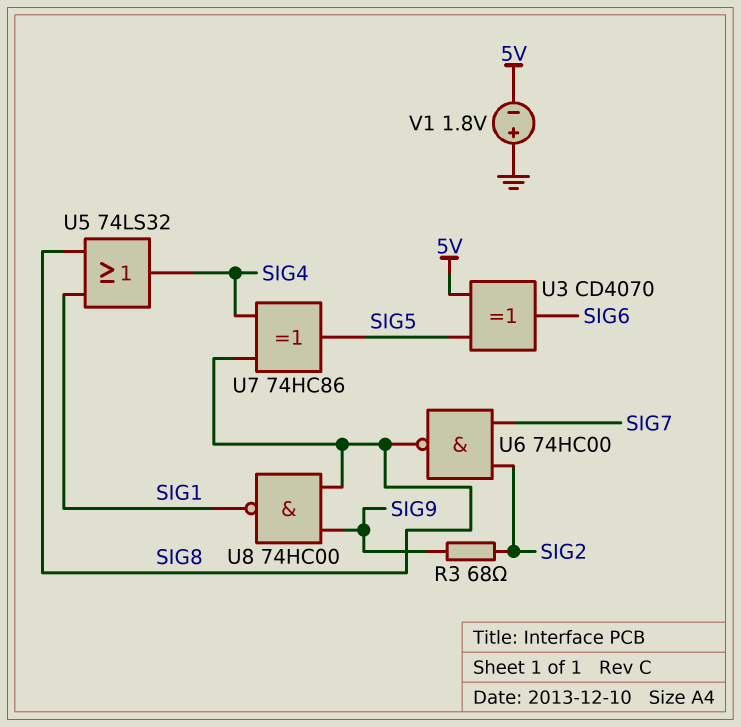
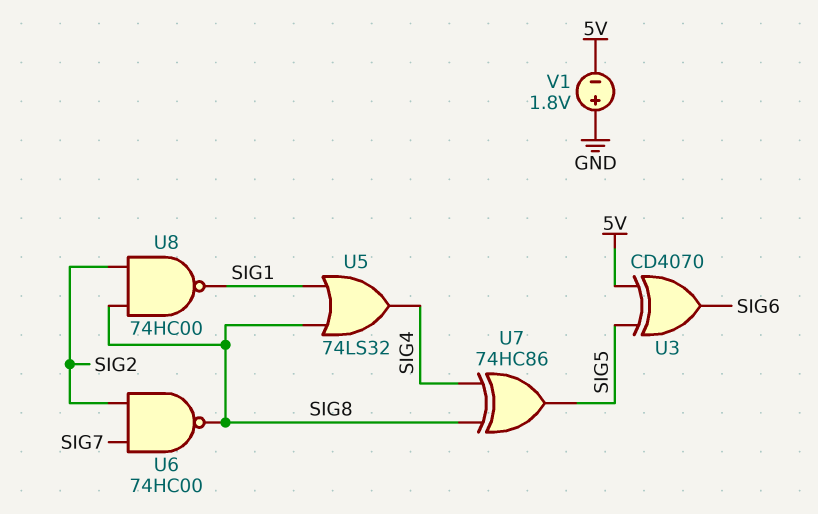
R3: 68 (SIG2, SIG9) -> none
U8: NAND 74HC00 (in SIG8, in SIG9, out SIG1) -> NAND 74HC00 (in SIG2, in SIG8, out SIG1)

